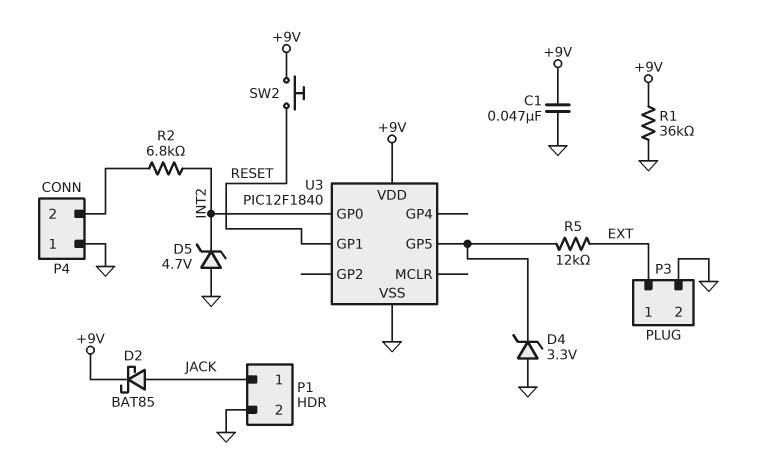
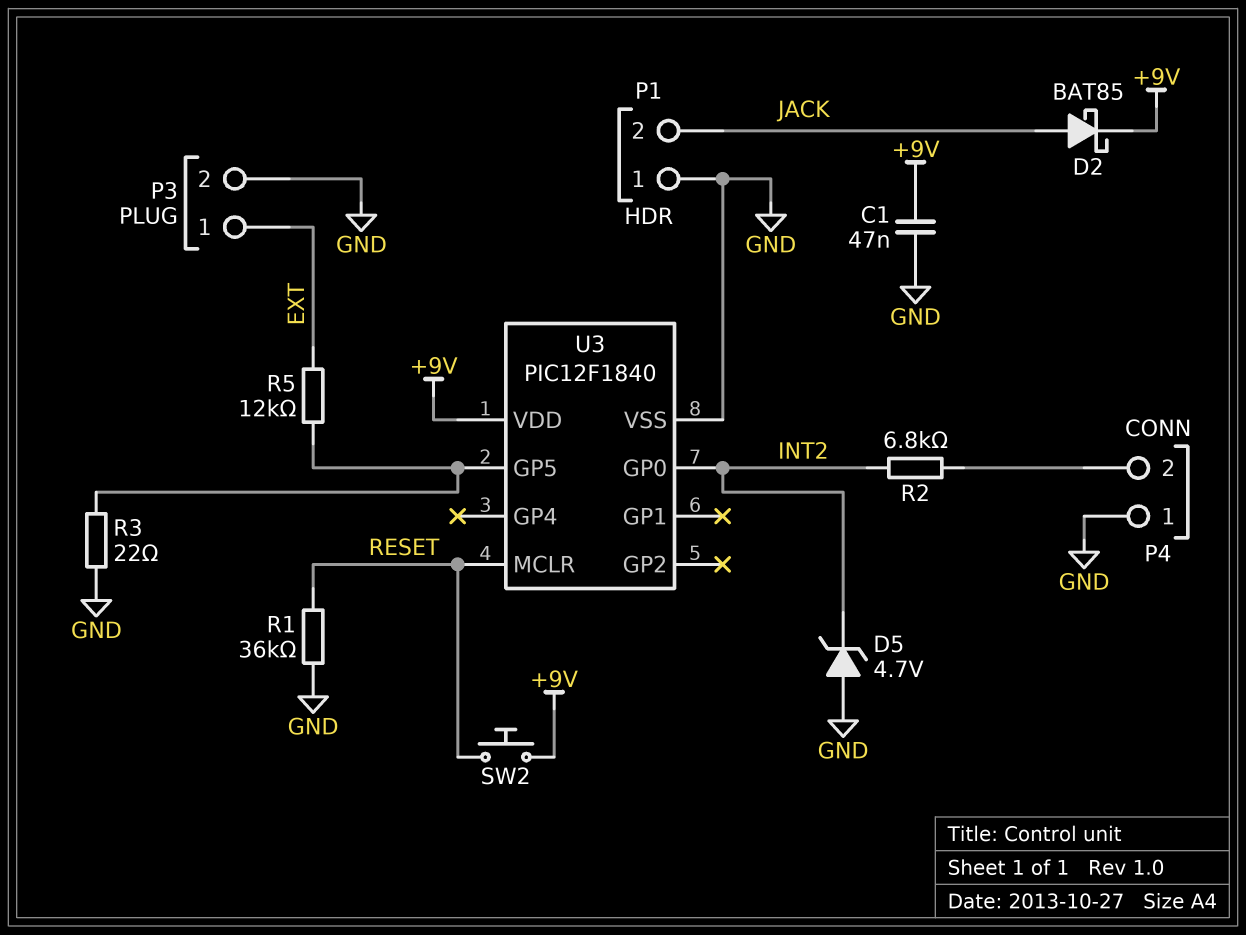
D4: zener 3.3V (A GND, K U3/GP5) -> none
P1 pin 1: JACK -> GND
P1 pin 2: GND -> JACK
R1: 36k (+9V, GND) -> 36k (GND, RESET)
R3: none -> 22 (GND, U3/GP5)
U3 pin GP1: RESET -> none
U3 pin MCLR: none -> RESET

